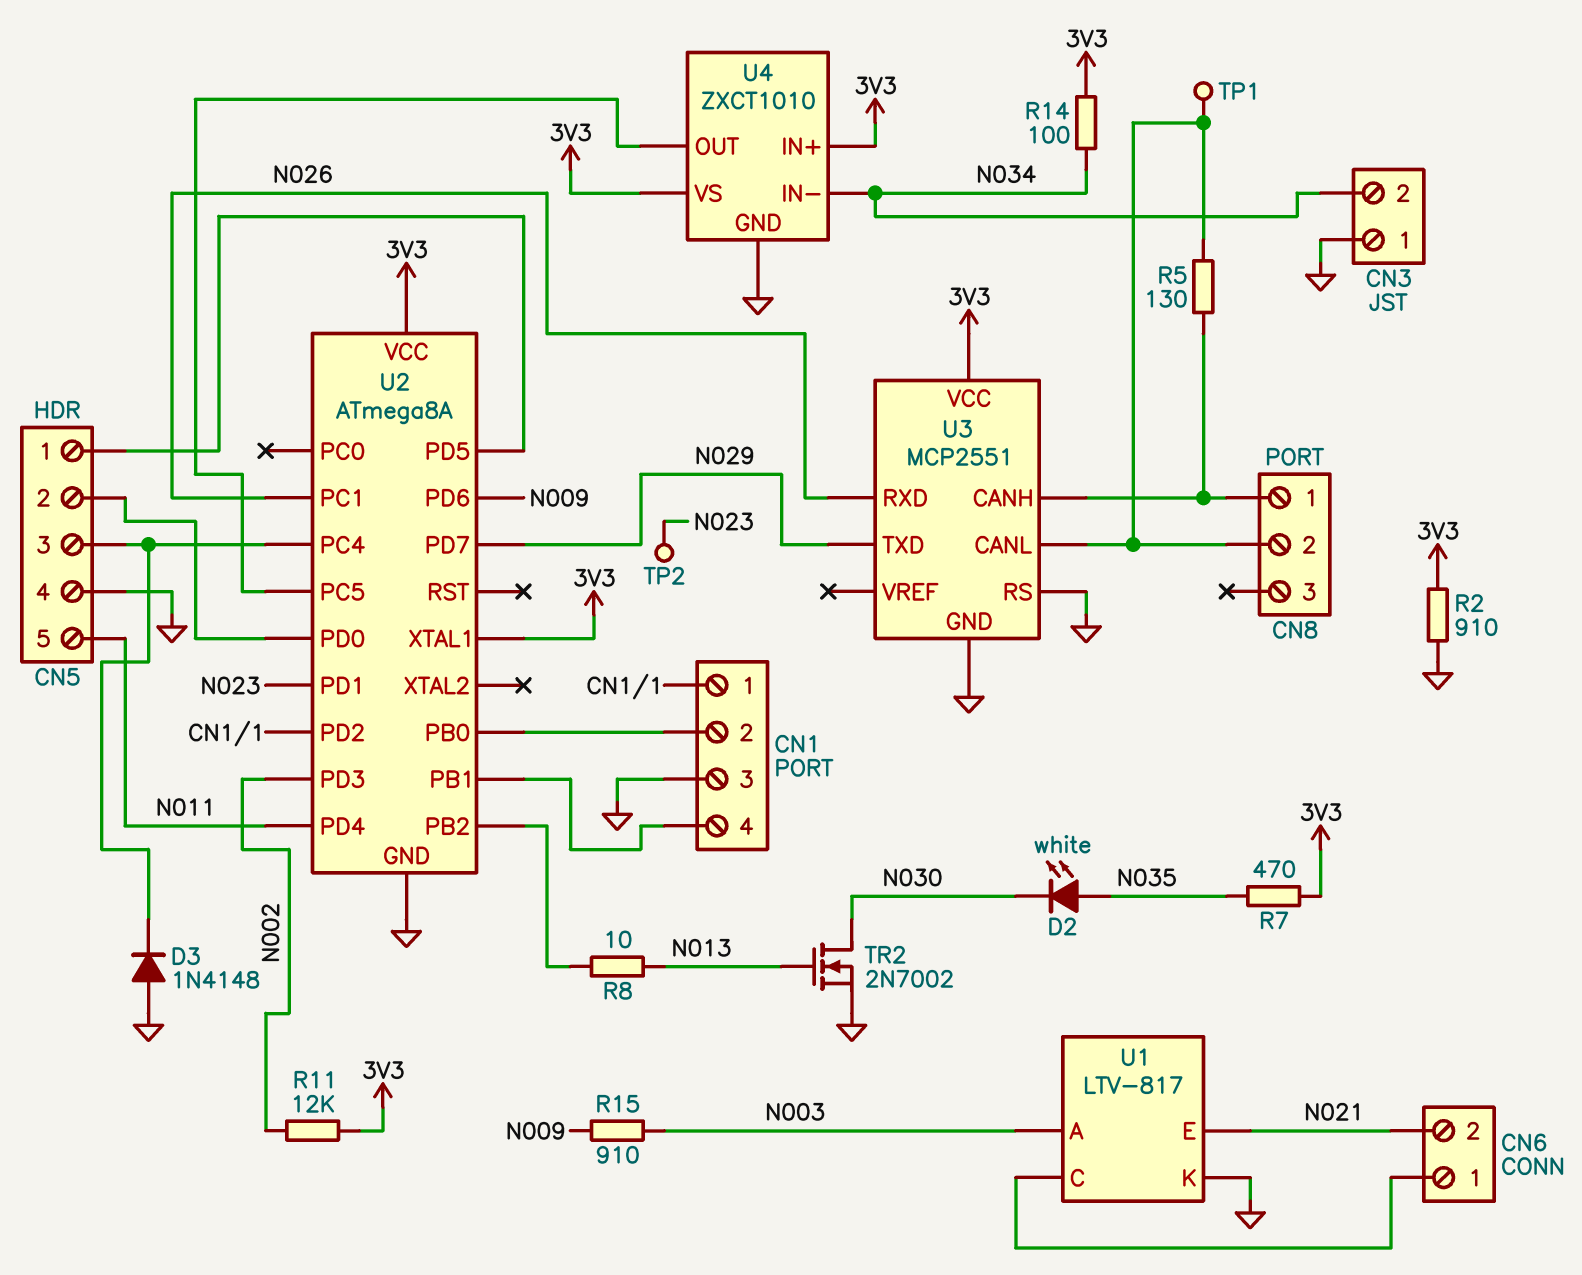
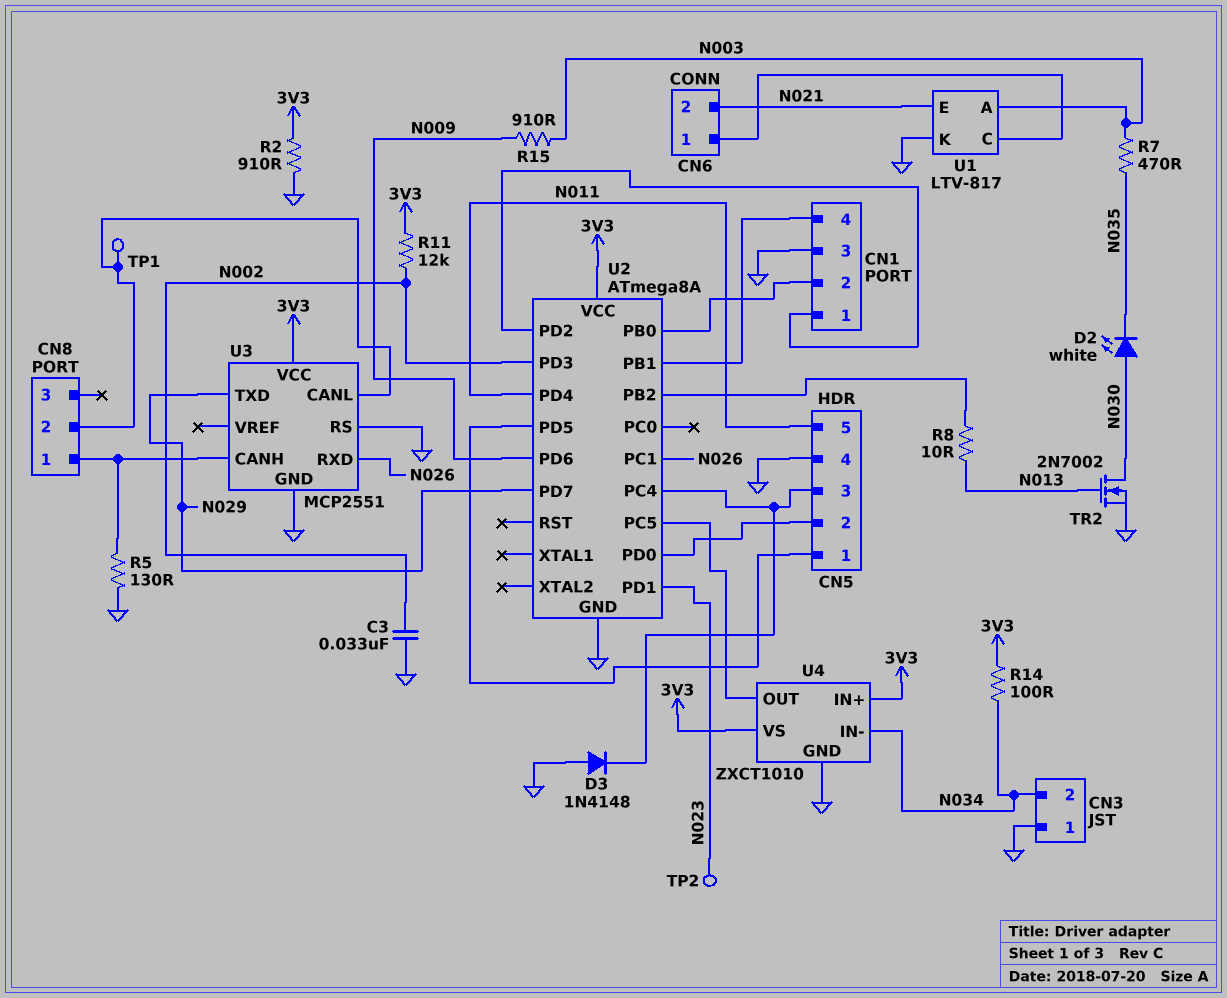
C3: none -> 33nF (GND, N002)
D2: LED white (A N035, K N030) -> LED white (A N030, K N035)
R5: 130 (CN8/1, CN8/2) -> 130 (CN8/1, GND)
R7: 470 (3V3, N035) -> 470 (N003, N035)
U2 pin XTAL1: 3V3 -> none

